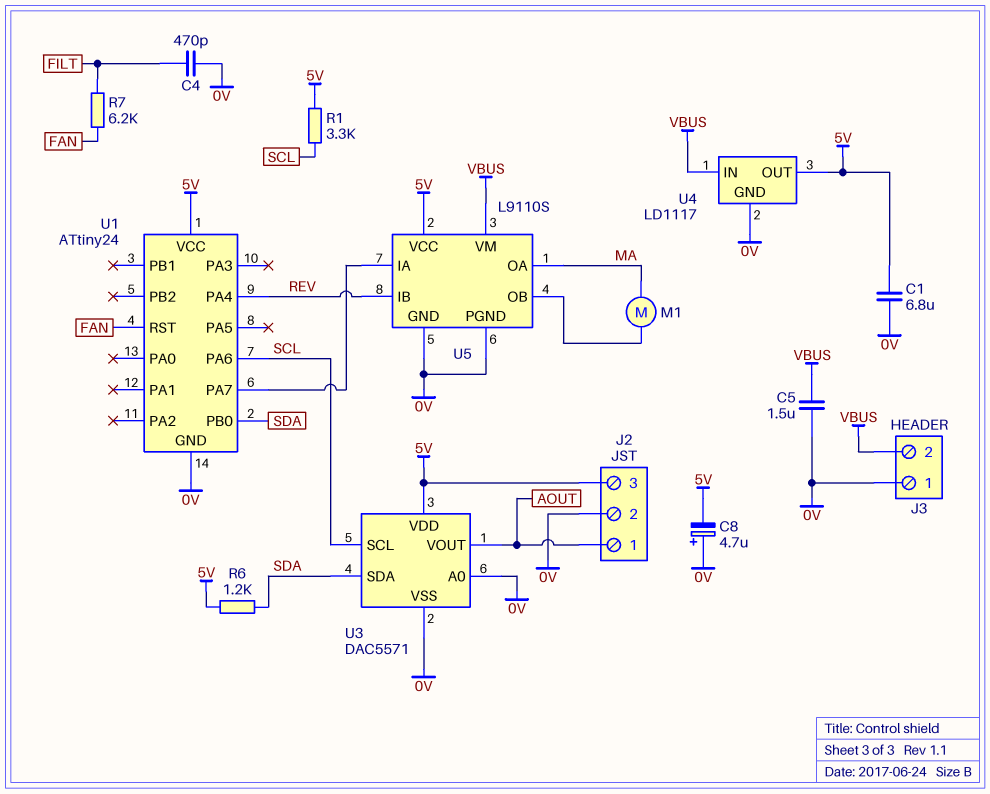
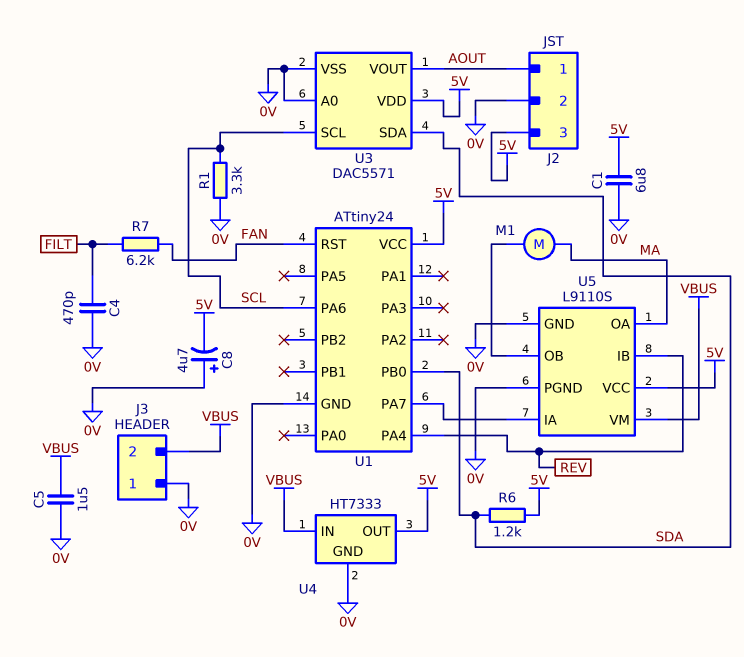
R1: 3.3k (5V, SCL) -> 3.3k (0V, SCL)
U4: LD1117 -> HT7333

